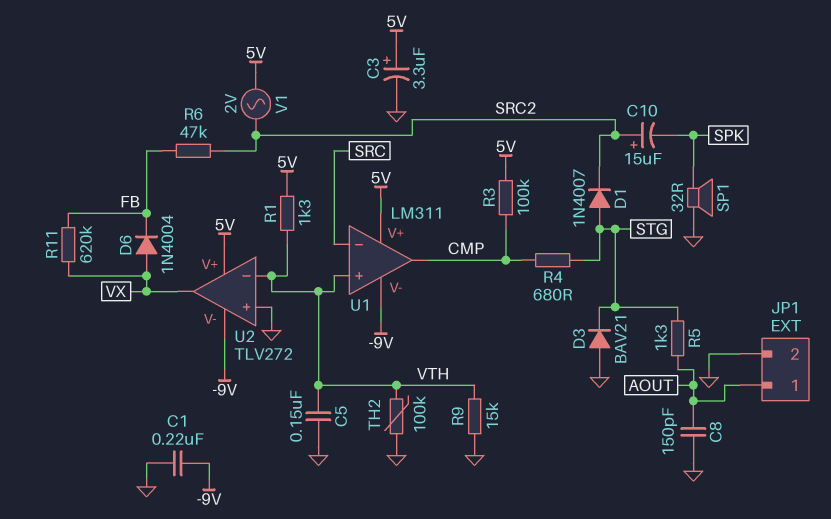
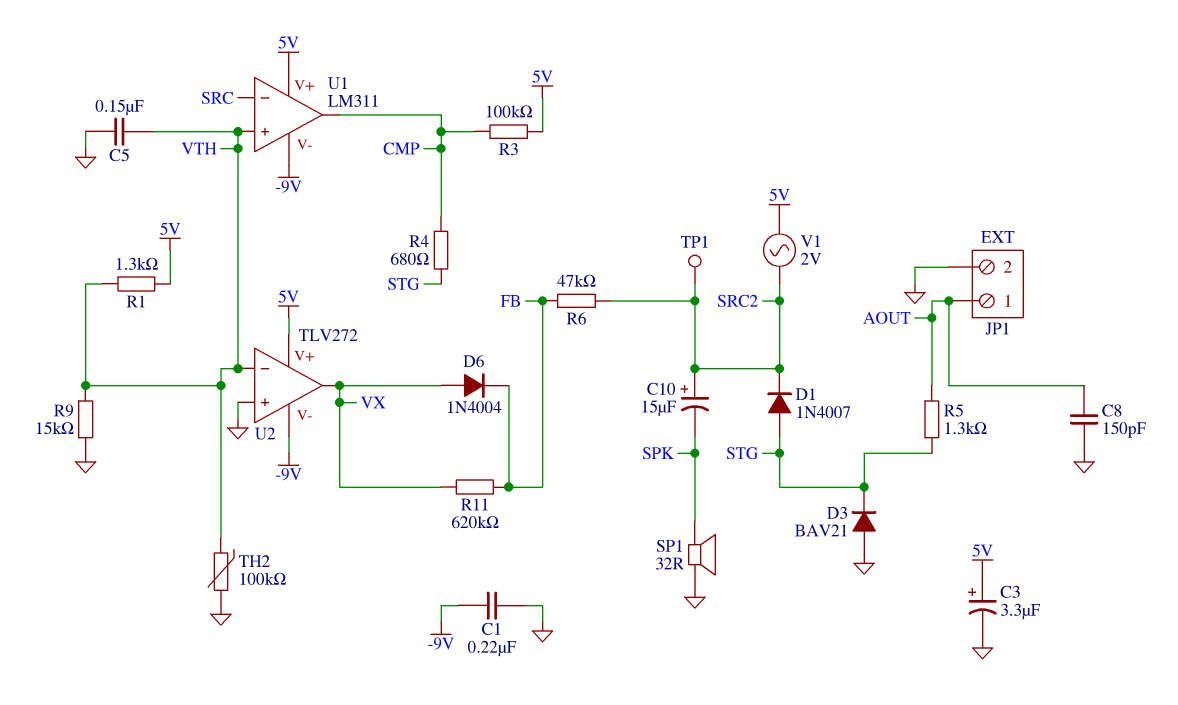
TP1: none -> test point (SRC2)

